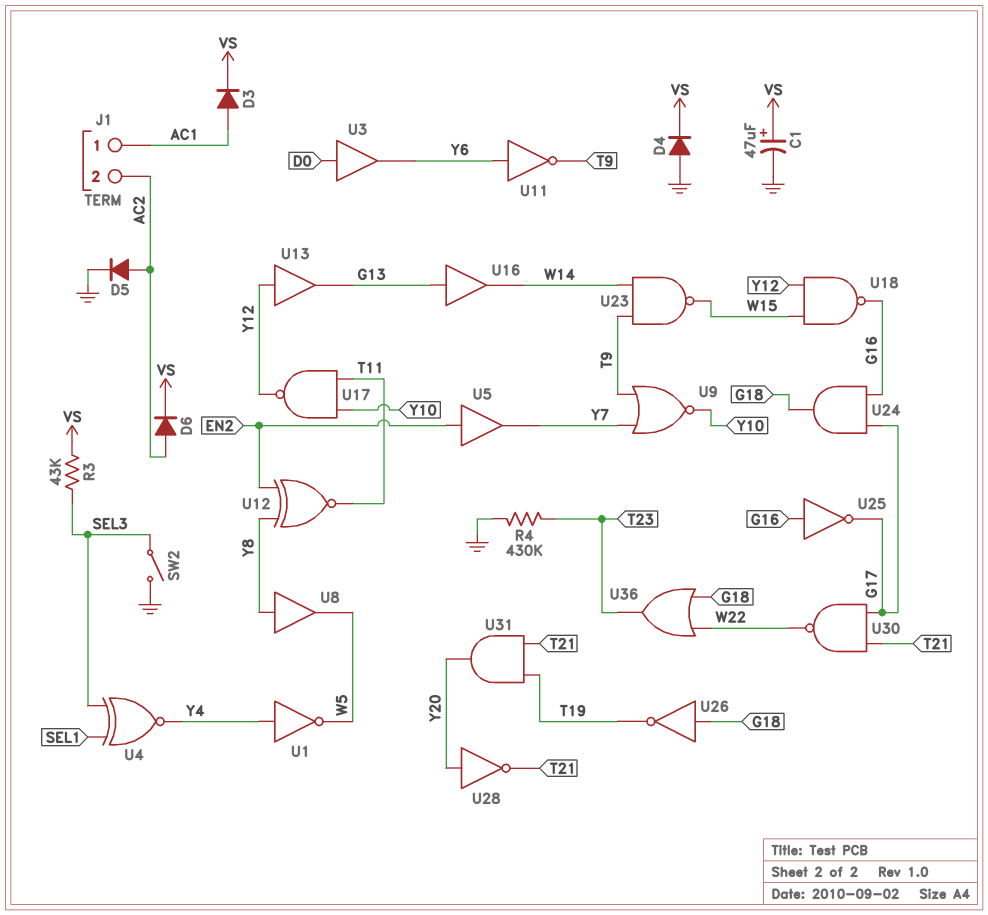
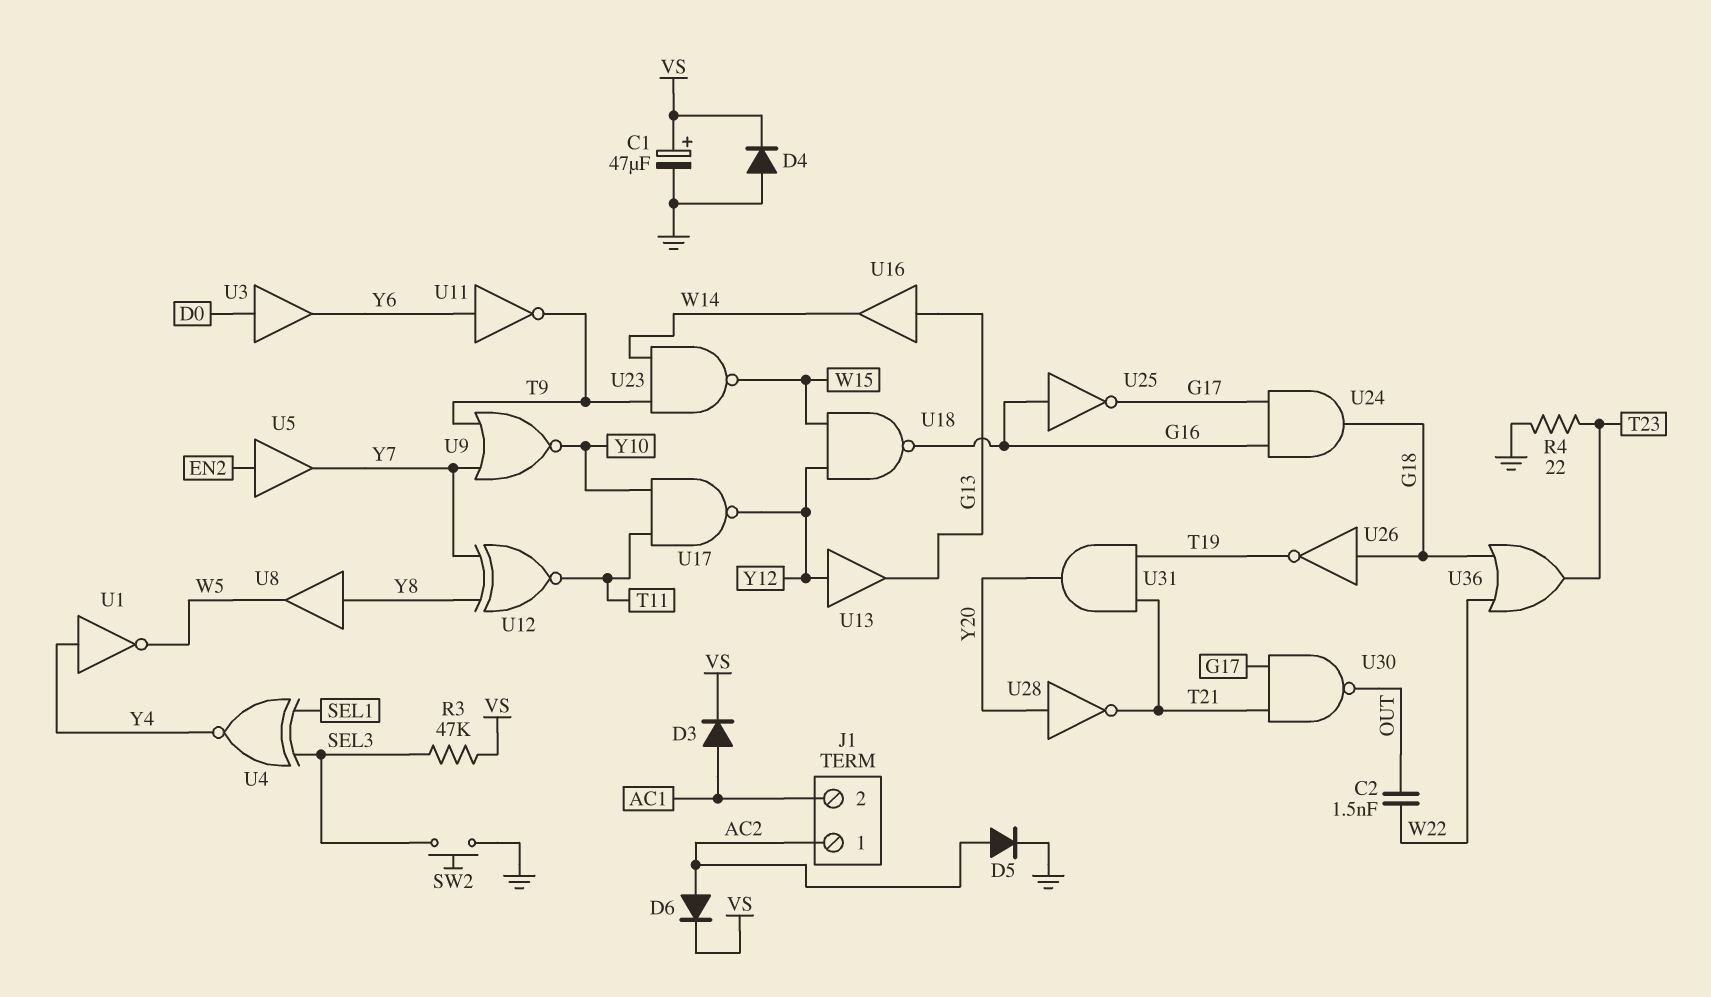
C2: none -> 1.5nF (OUT, W22)
J1 pin 1: AC1 -> AC2
J1 pin 2: AC2 -> AC1
R3: 43k (SEL3, VS) -> 47k (SEL3, VS)
R4: 430k (GND, T23) -> 22 (GND, T23)
SW2: switch (GND, SEL3) -> button (GND, SEL3)
U12: XNOR (in EN2, in Y8, out T11) -> XNOR (in Y7, in Y8, out T11)
U30: NAND (in G17, in T21, out W22) -> NAND (in G17, in T21, out OUT)

